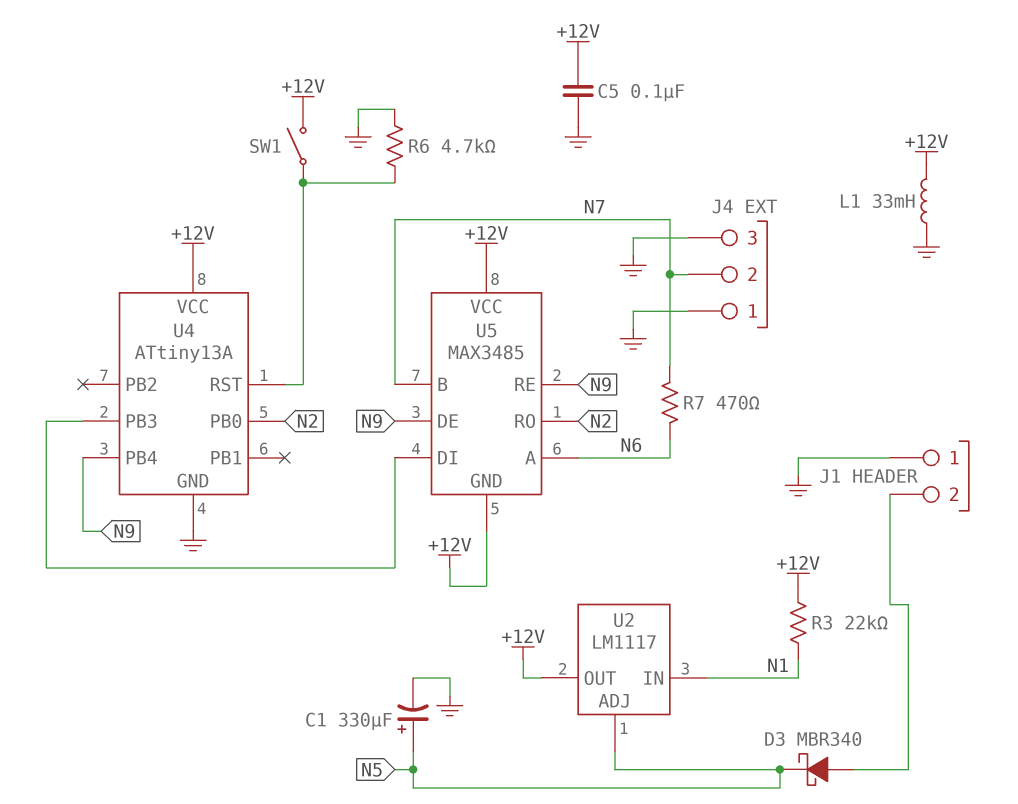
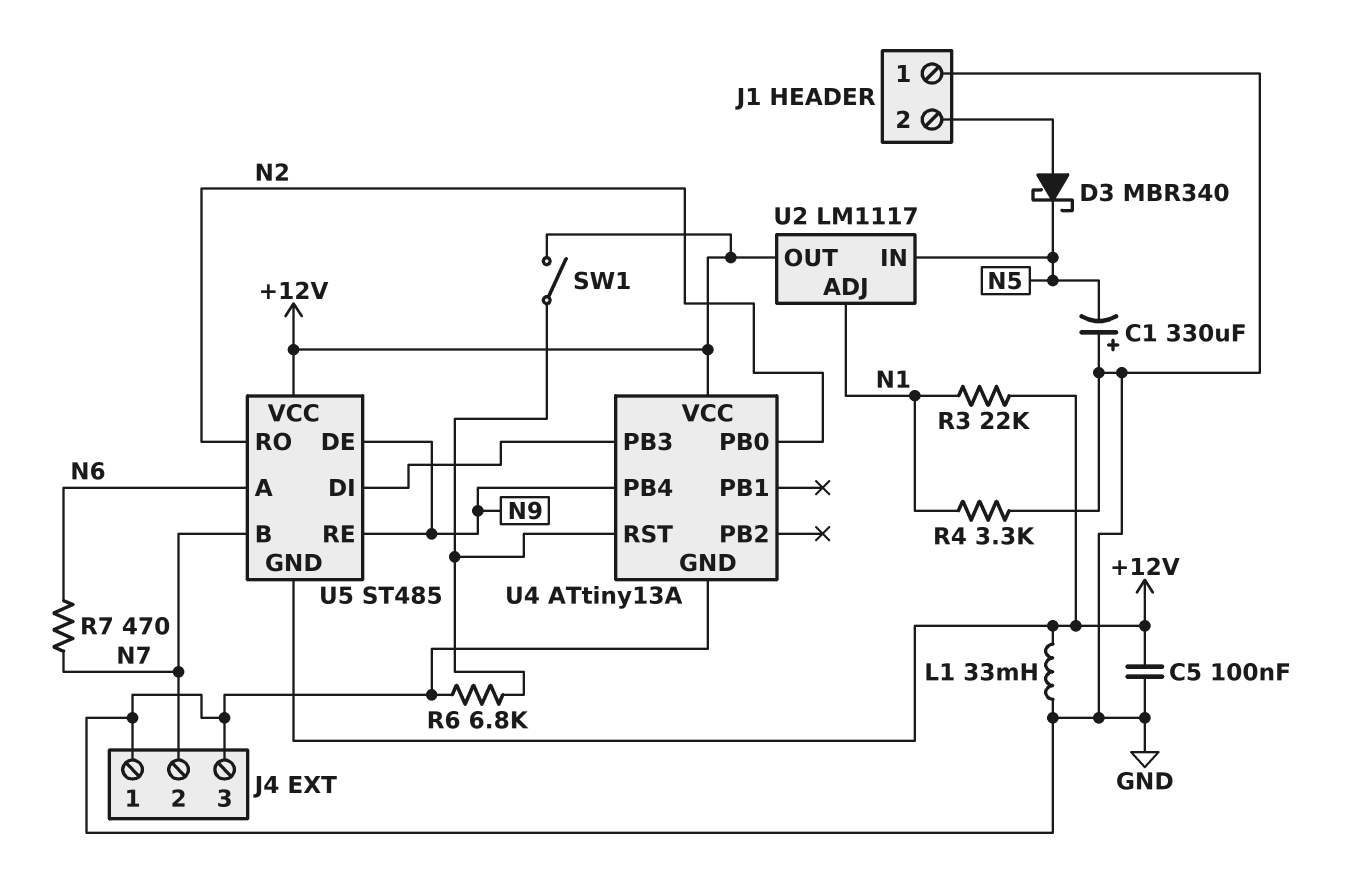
C1: 330uF (plus N5, minus GND) -> 330uF (plus GND, minus N5)
R4: none -> 3.3k (GND, N1)
R6: 4.7k (GND, U4/RST) -> 6.8k (GND, U4/RST)
U2 pin ADJ: N5 -> N1
U2 pin IN: N1 -> N5
U5: MAX3485 -> ST485

